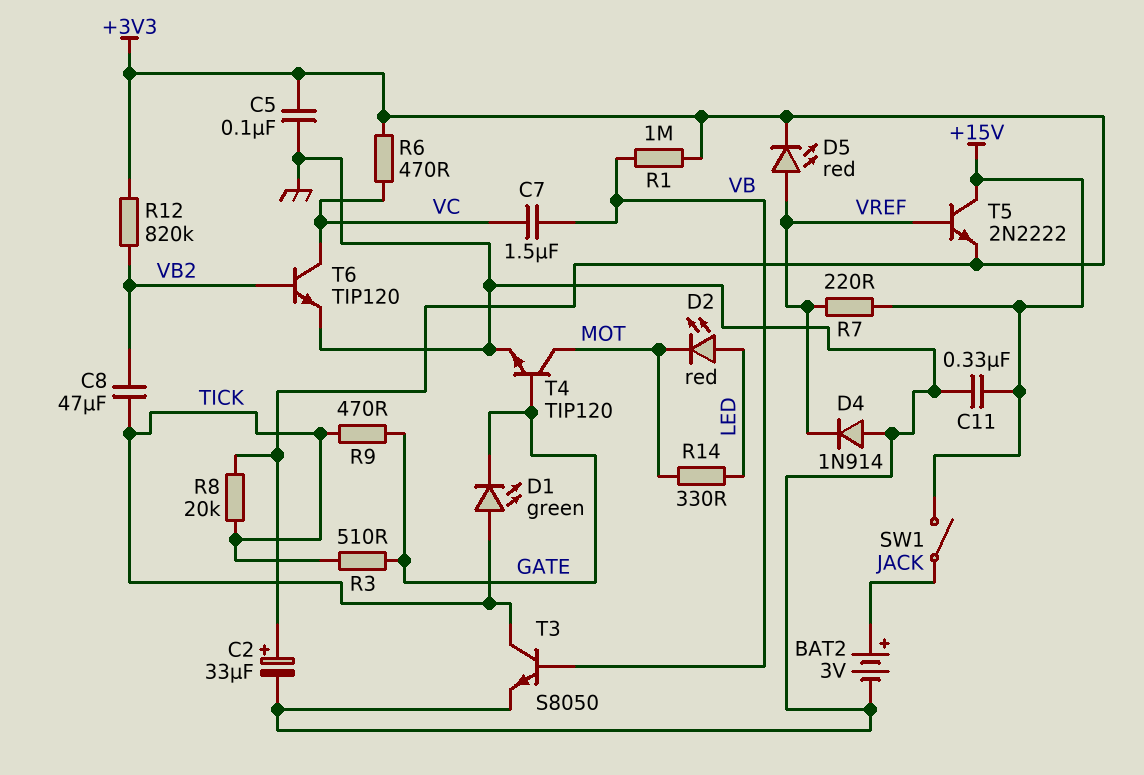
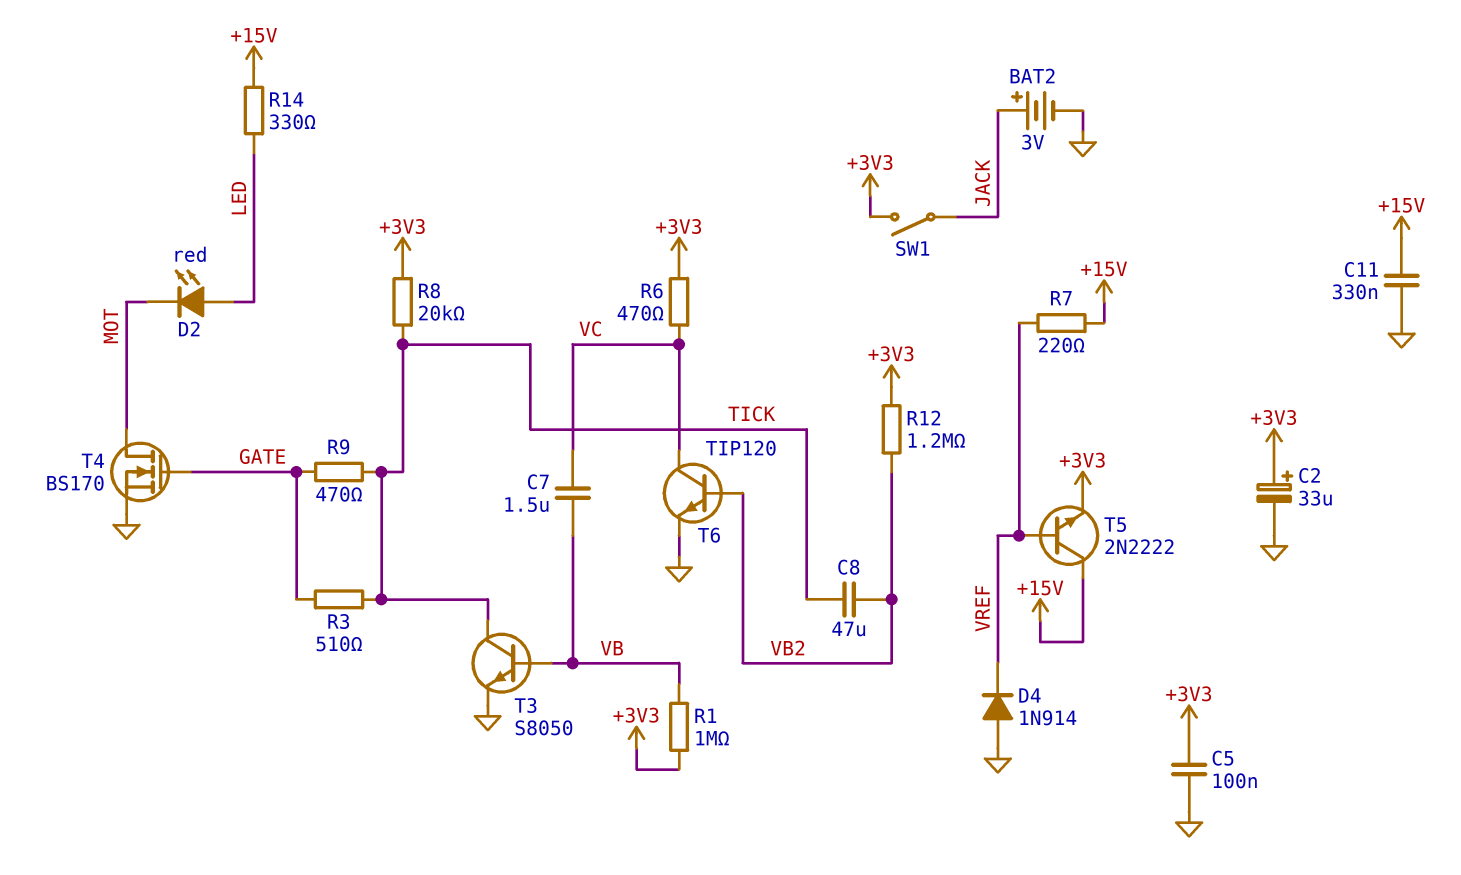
D1: LED green (A TICK, K GATE) -> none
D5: LED red (A VREF, K +3V3) -> none
R12: 820k (+3V3, VB2) -> 1.2M (+3V3, VB2)
R14: 330 (LED, MOT) -> 330 (+15V, LED)
SW1: switch (+15V, JACK) -> switch (+3V3, JACK)
T4: NPN TIP120 (B GATE, C MOT, E GND) -> NMOS BS170 (G GATE, D MOT, S GND)

